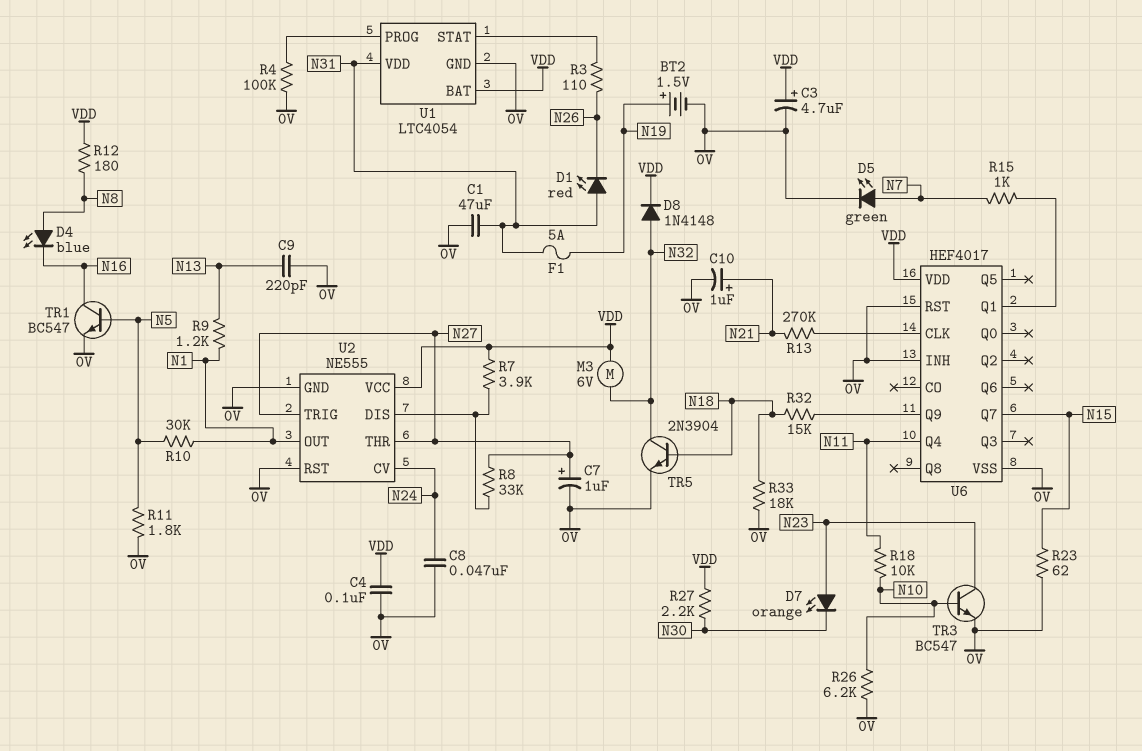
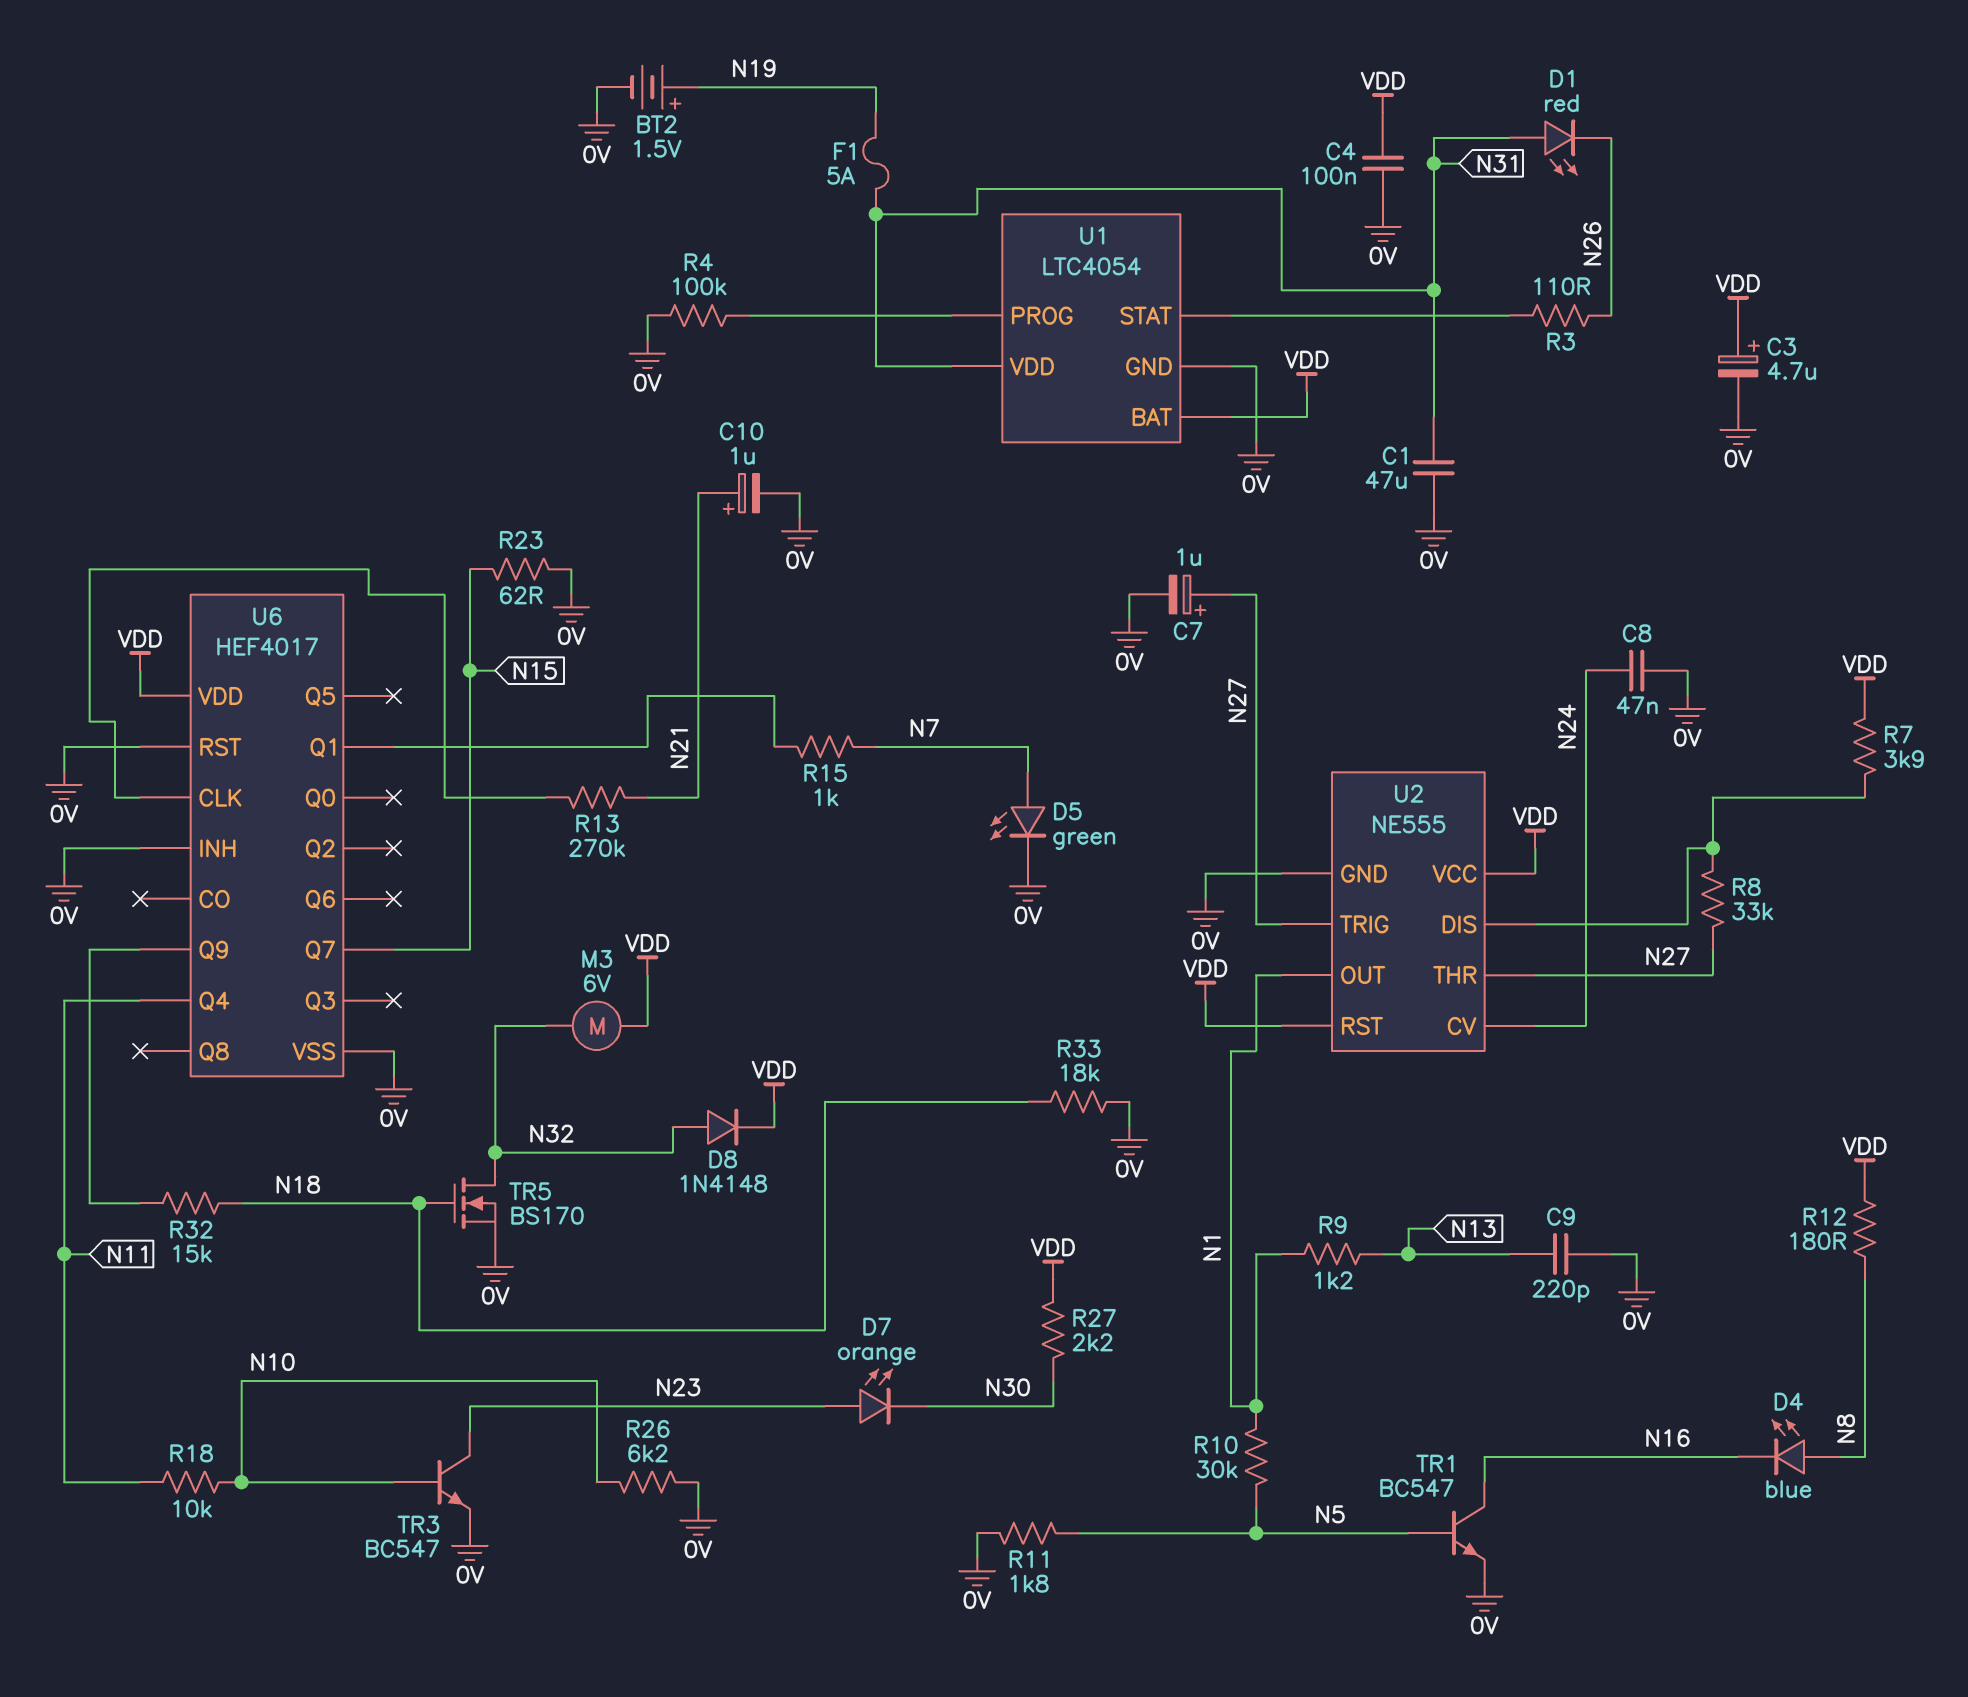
TR5: NPN 2N3904 (B N18, C N32, E 0V) -> NMOS BS170 (G N18, D N32, S 0V)
U2 pin RST: 0V -> VDD

